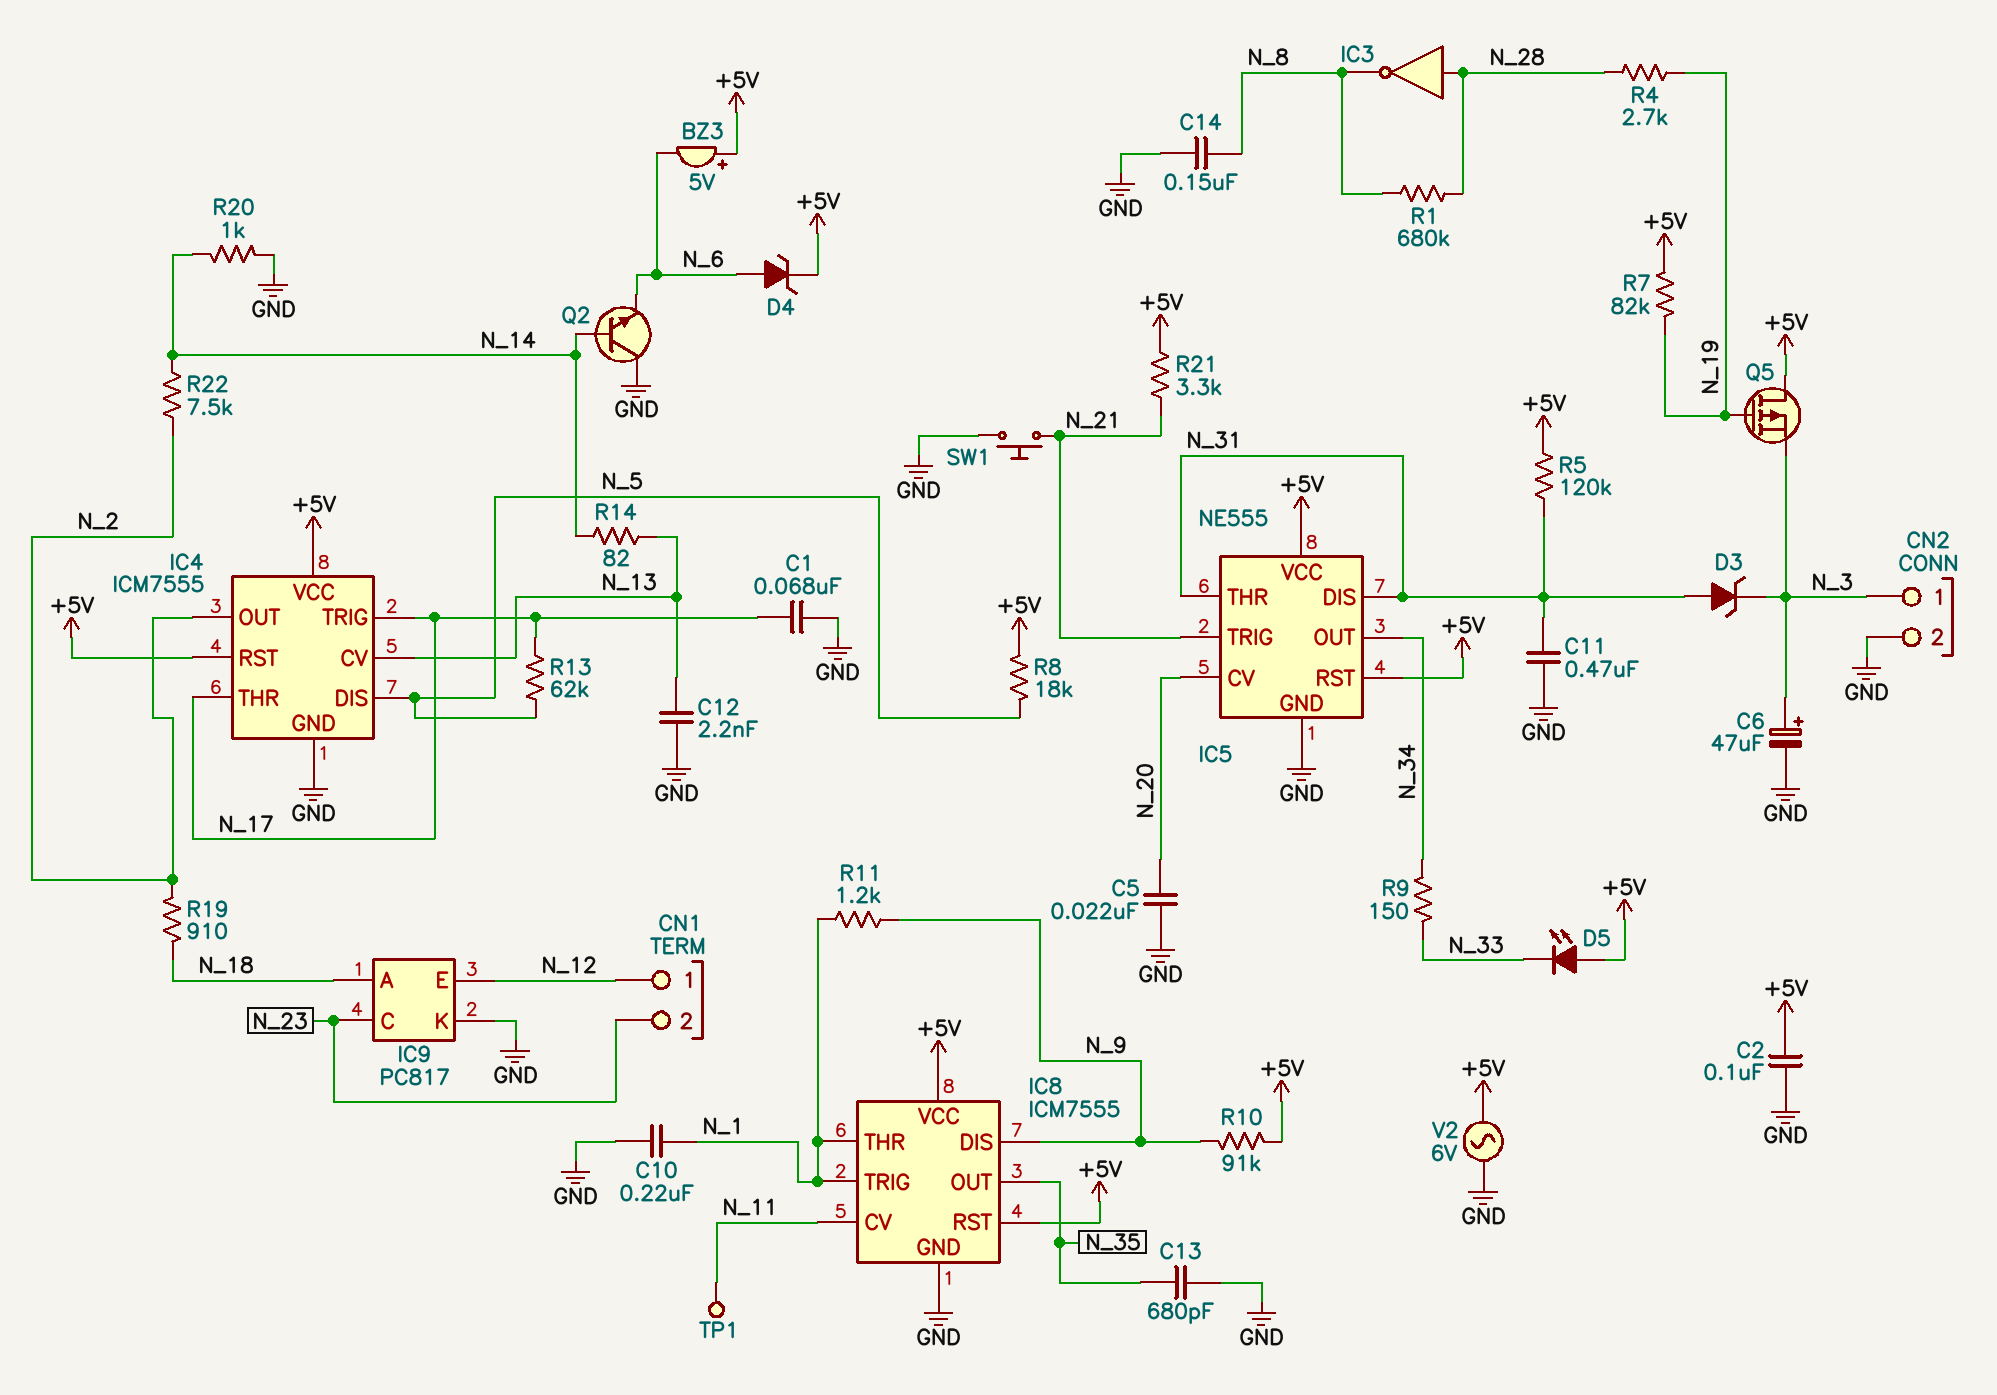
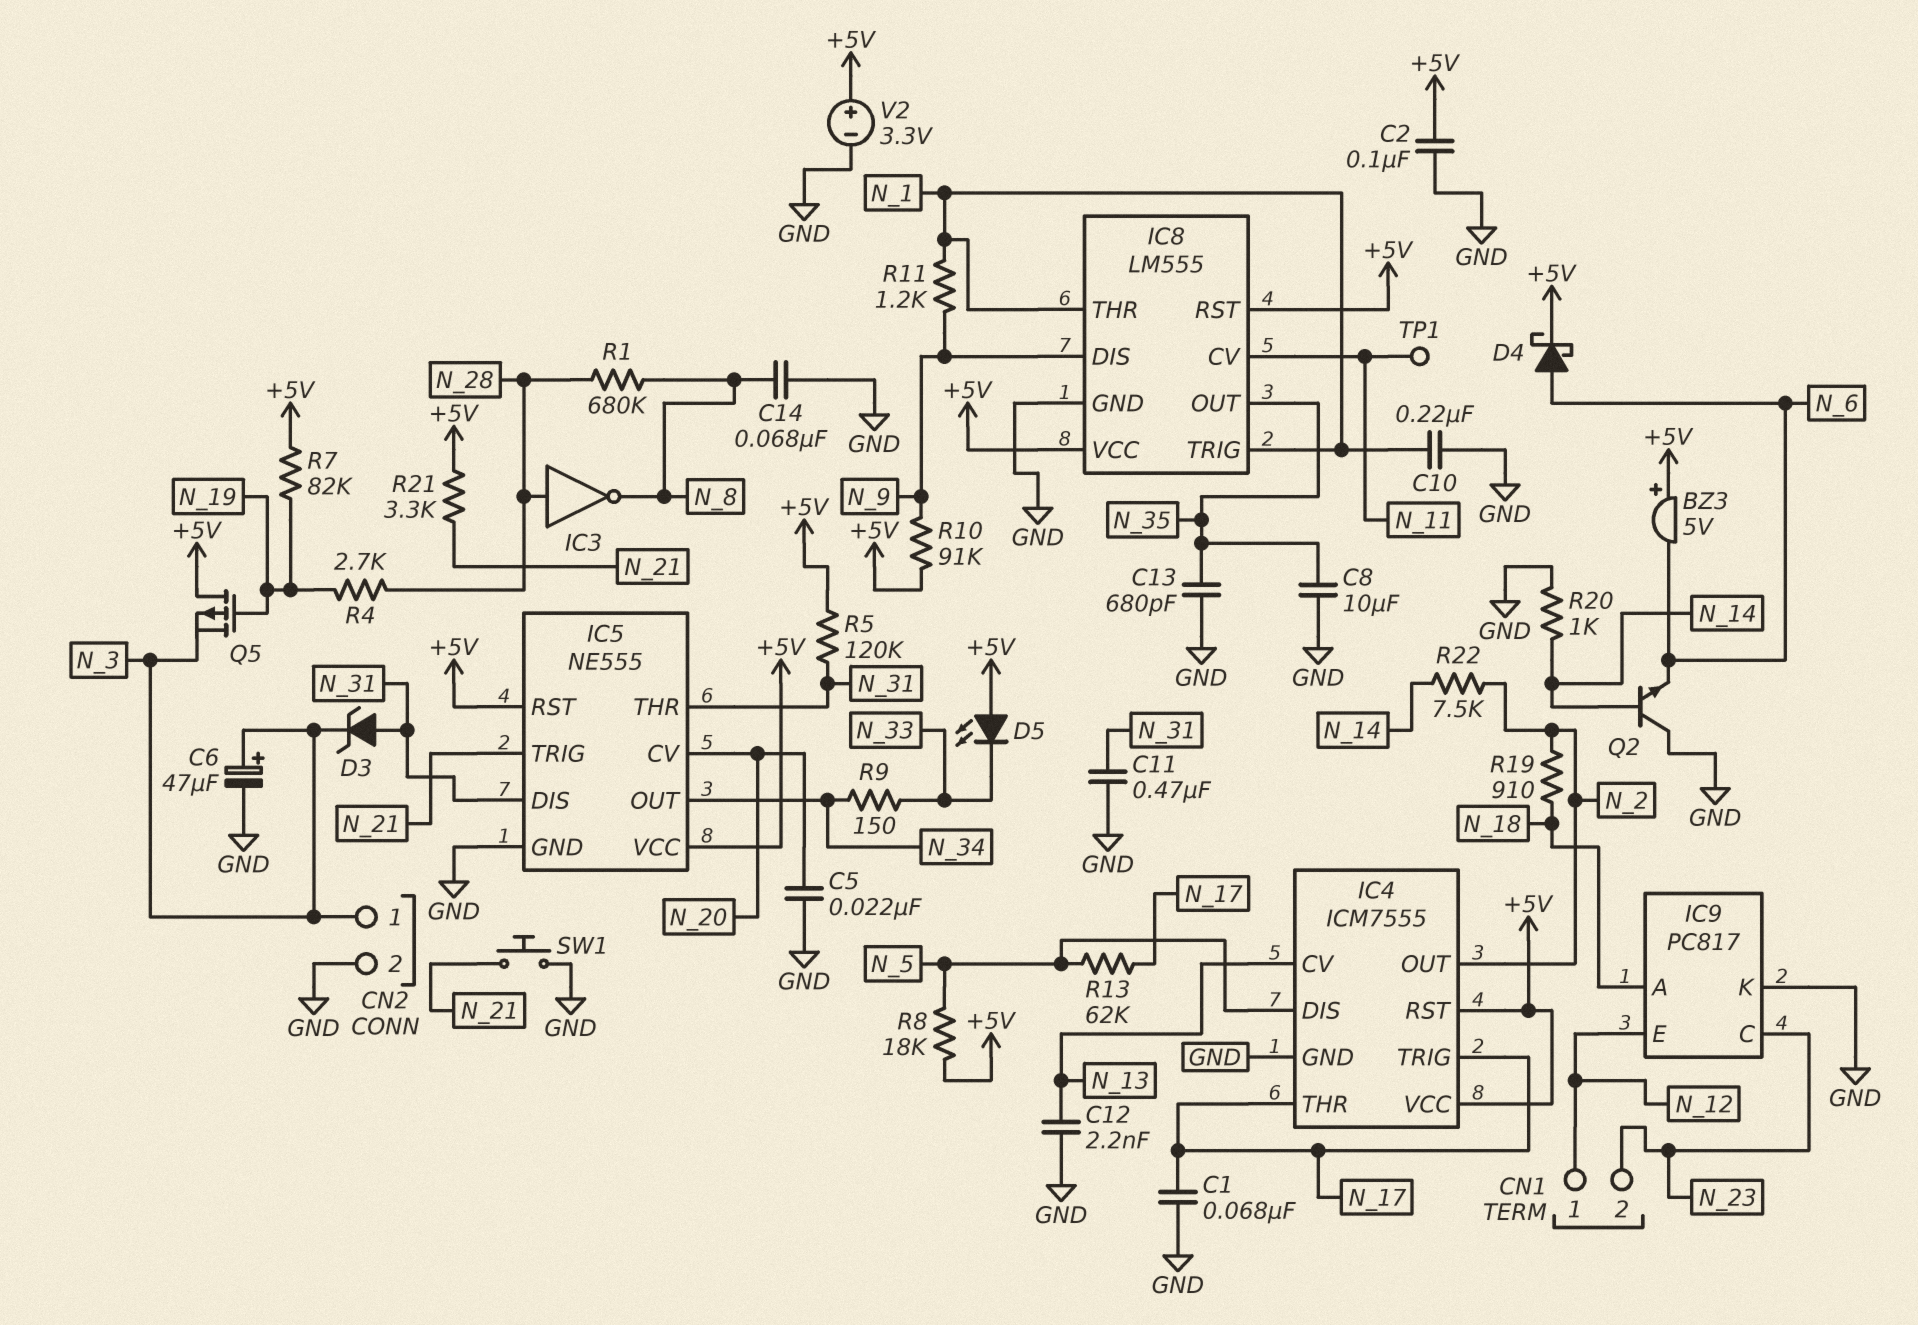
C8: none -> 10uF (GND, N_35)
C14: 150nF (GND, N_8) -> 68nF (GND, N_8)
D4: zener (A N_6, K +5V) -> schottky (A N_6, K +5V)
IC8: ICM7555 -> LM555
R14: 82 (N_13, N_14) -> none
V2: AC 6V (+5V, GND) -> 3.3V (plus +5V, minus GND)

